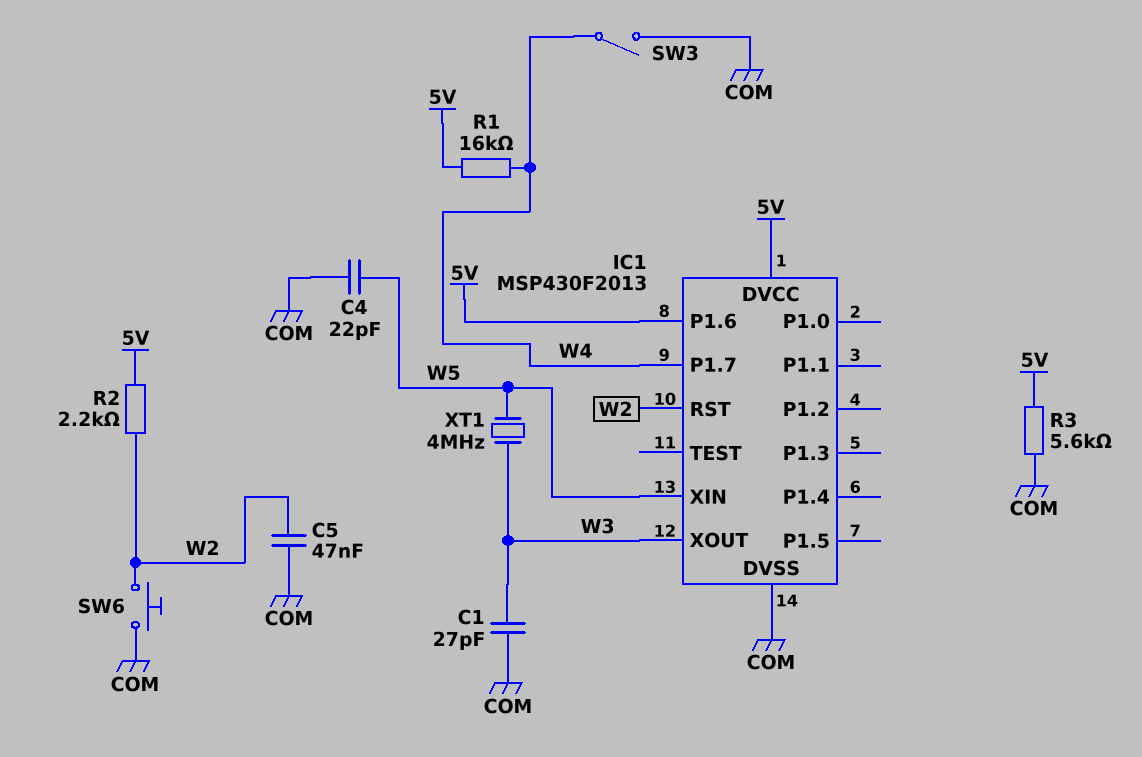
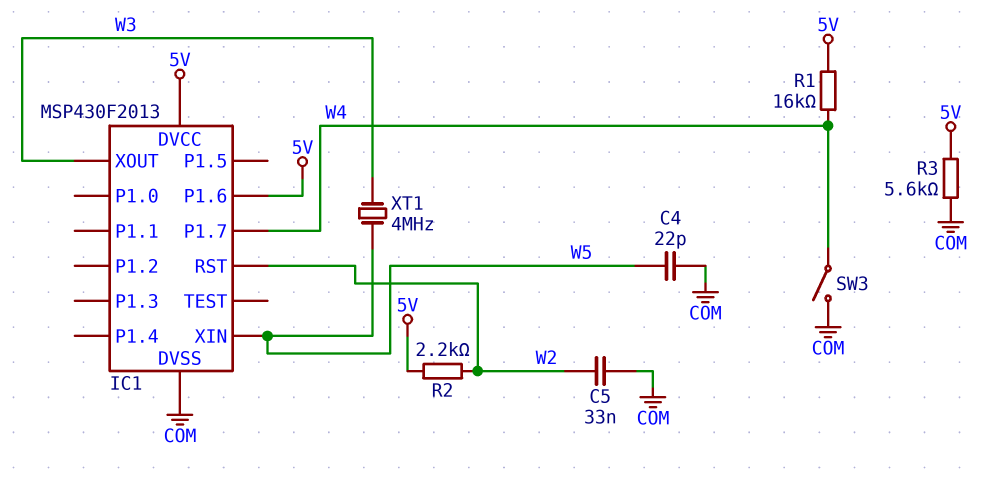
C1: 27pF (COM, W3) -> none
C5: 47nF (COM, W2) -> 33nF (COM, W2)
SW6: button (COM, W2) -> none

